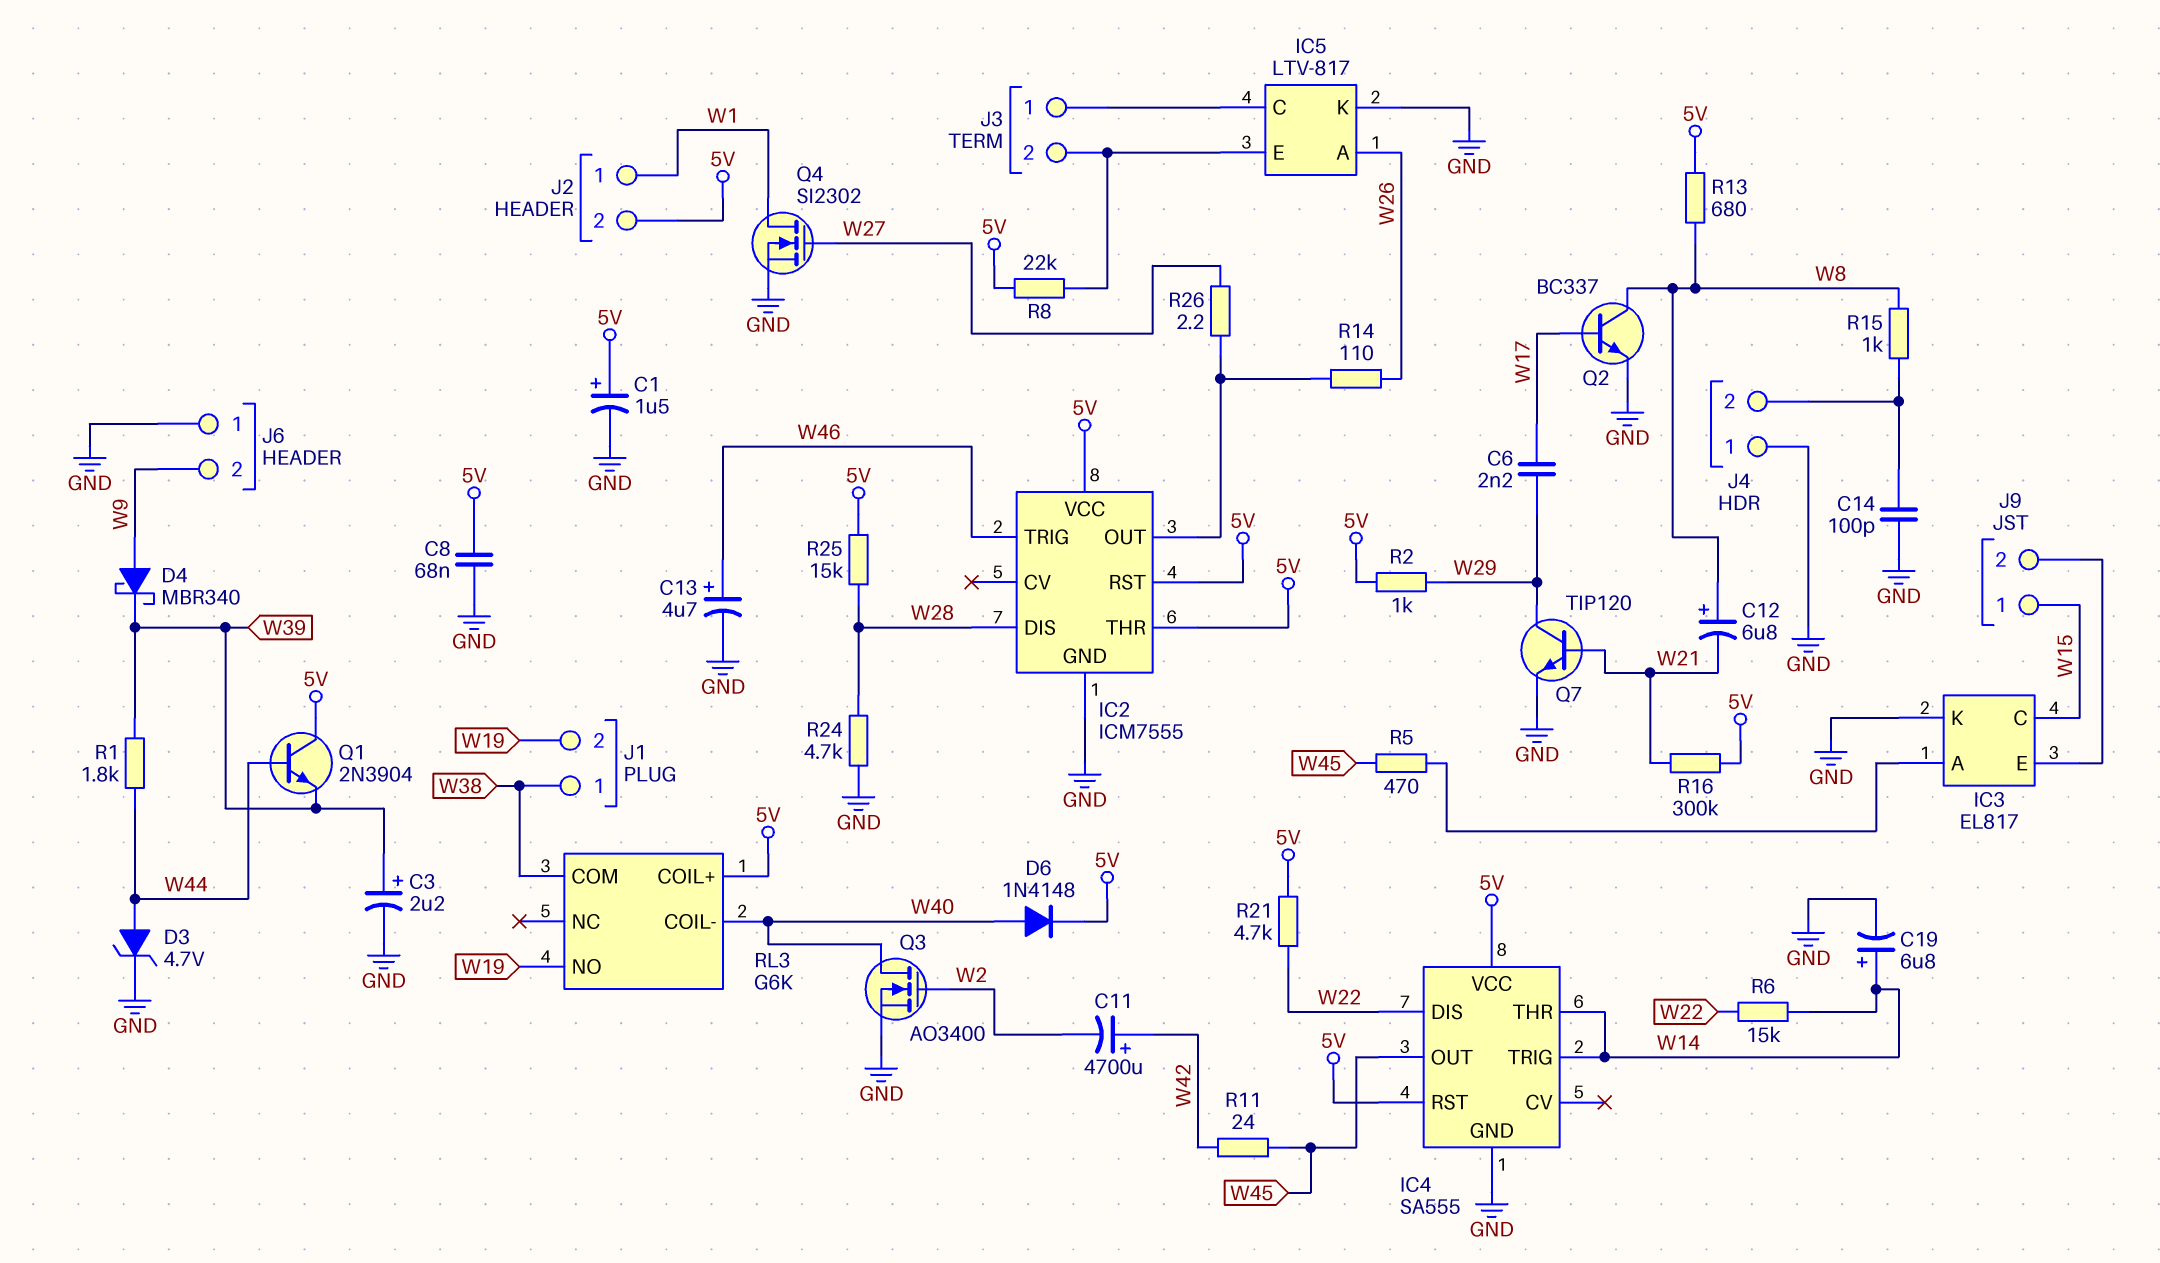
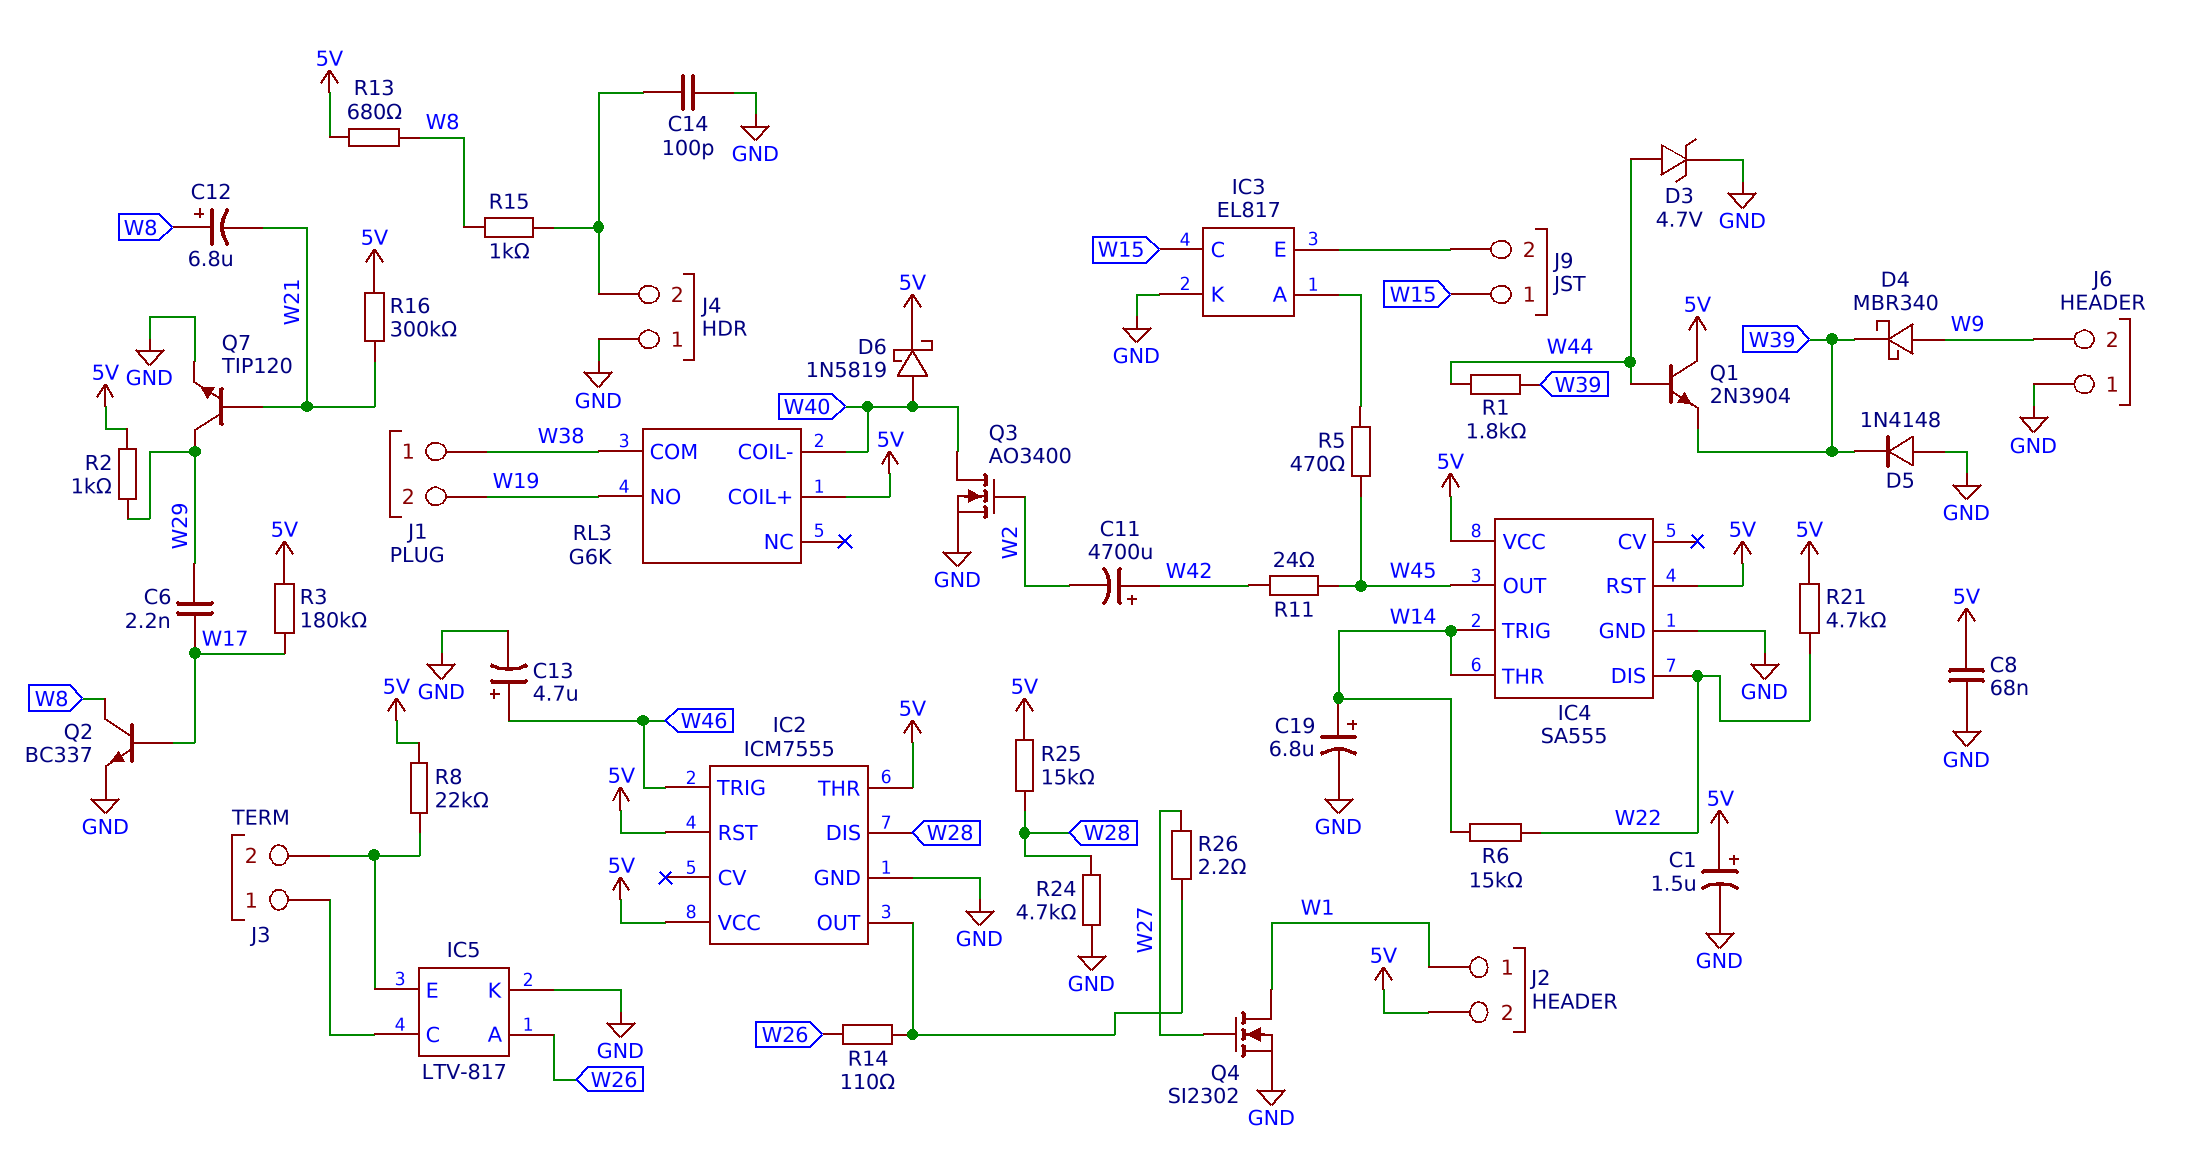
C3: 2.2uF (plus W39, minus GND) -> none
D5: none -> diode 1N4148 (A GND, K W39)
D6: diode 1N4148 (A W40, K 5V) -> schottky 1N5819 (A W40, K 5V)
R3: none -> 180k (5V, W17)

